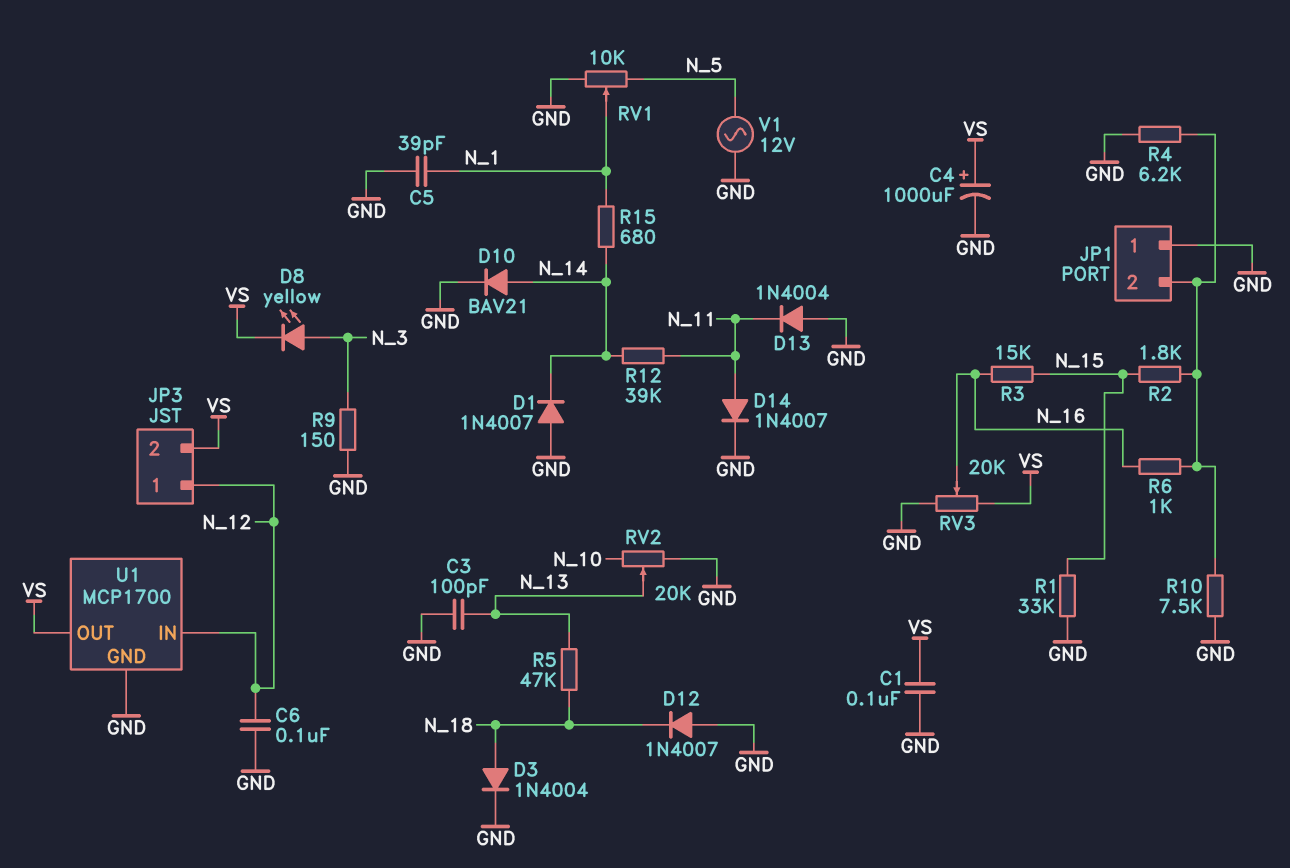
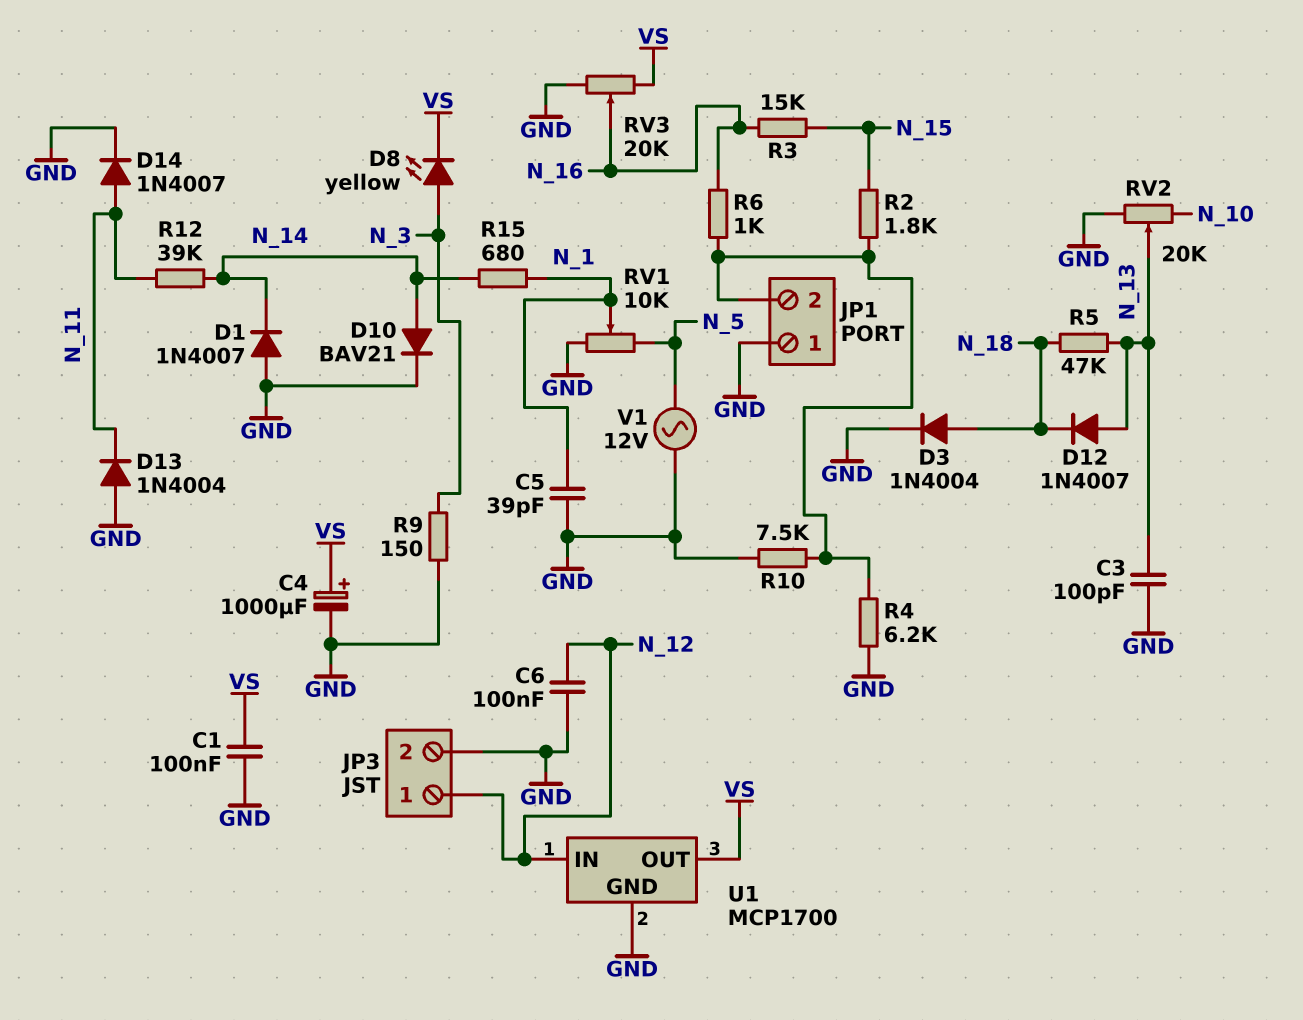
D12: diode 1N4007 (A GND, K N_18) -> diode 1N4007 (A N_13, K N_18)
JP3 pin 2: VS -> GND
R1: 33k (GND, N_15) -> none

